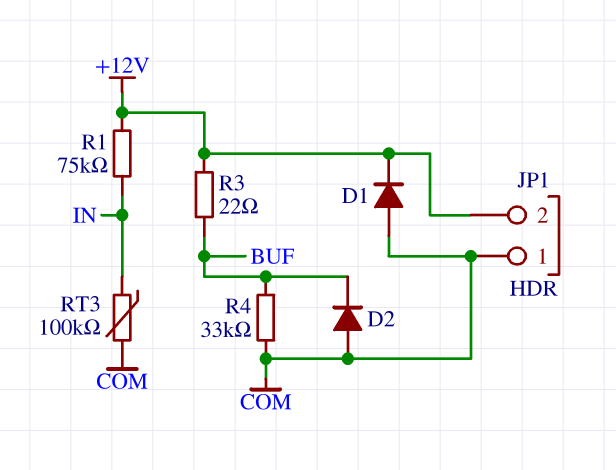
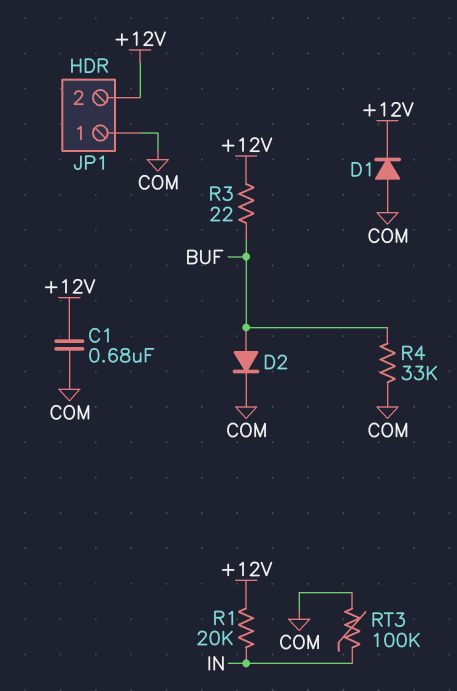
C1: none -> 680nF (+12V, COM)
D2: diode (A COM, K BUF) -> diode (A BUF, K COM)
R1: 75k (+12V, IN) -> 20k (+12V, IN)

